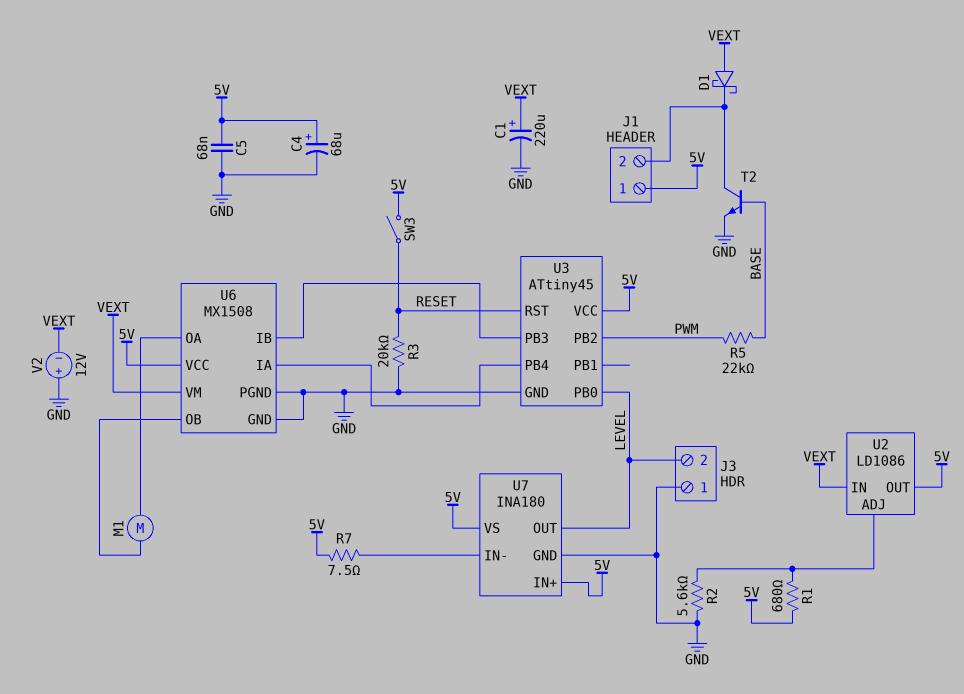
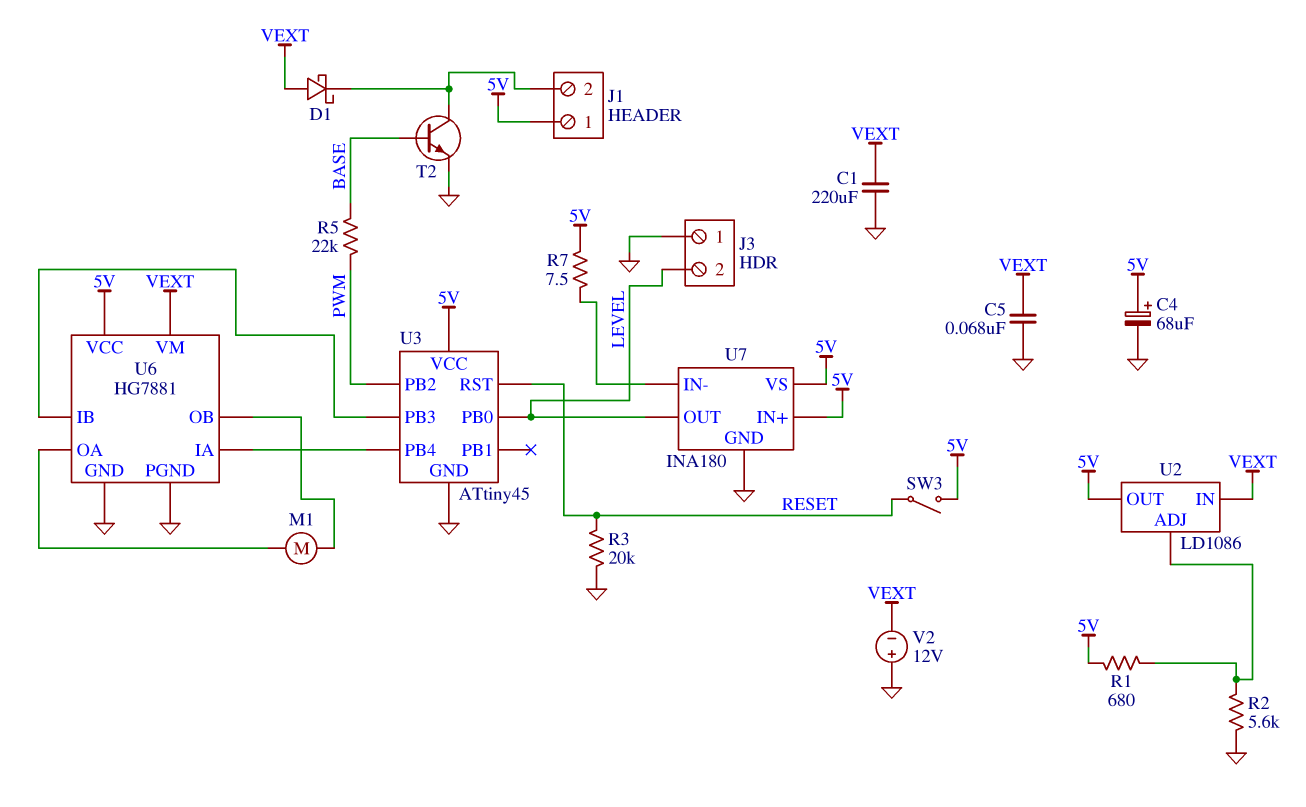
C1: 220uF (plus VEXT, minus GND) -> 220uF (GND, VEXT)
C5: 68nF (5V, GND) -> 68nF (GND, VEXT)
U6: MX1508 -> HG7881

